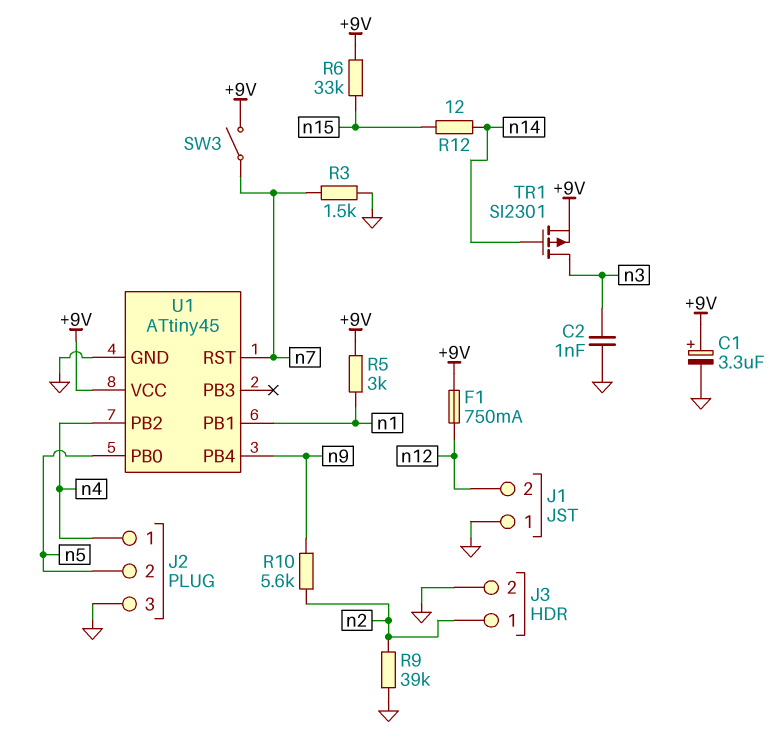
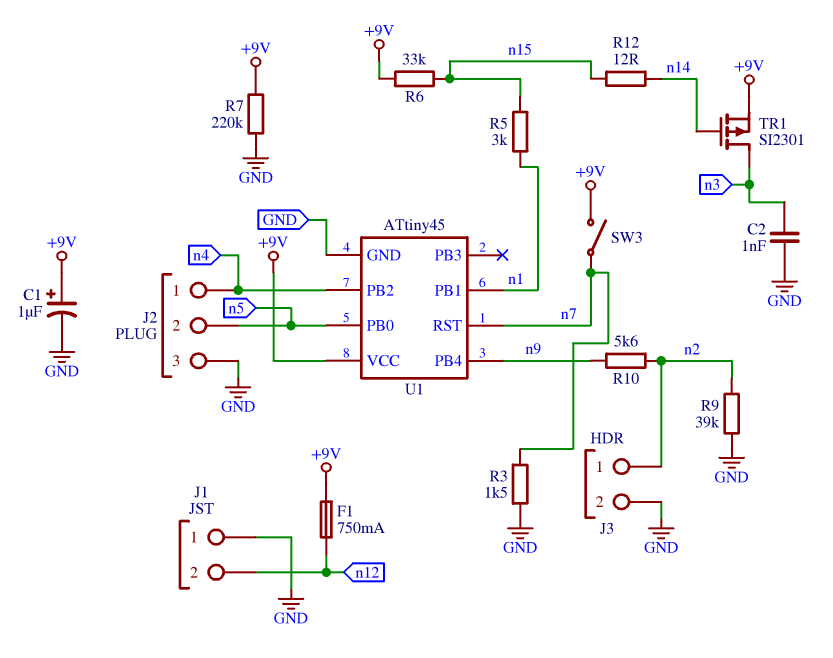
C1: 3.3uF (plus +9V, minus GND) -> 1uF (plus +9V, minus GND)
R5: 3k (+9V, n1) -> 3k (n1, n15)
R7: none -> 220k (+9V, GND)

